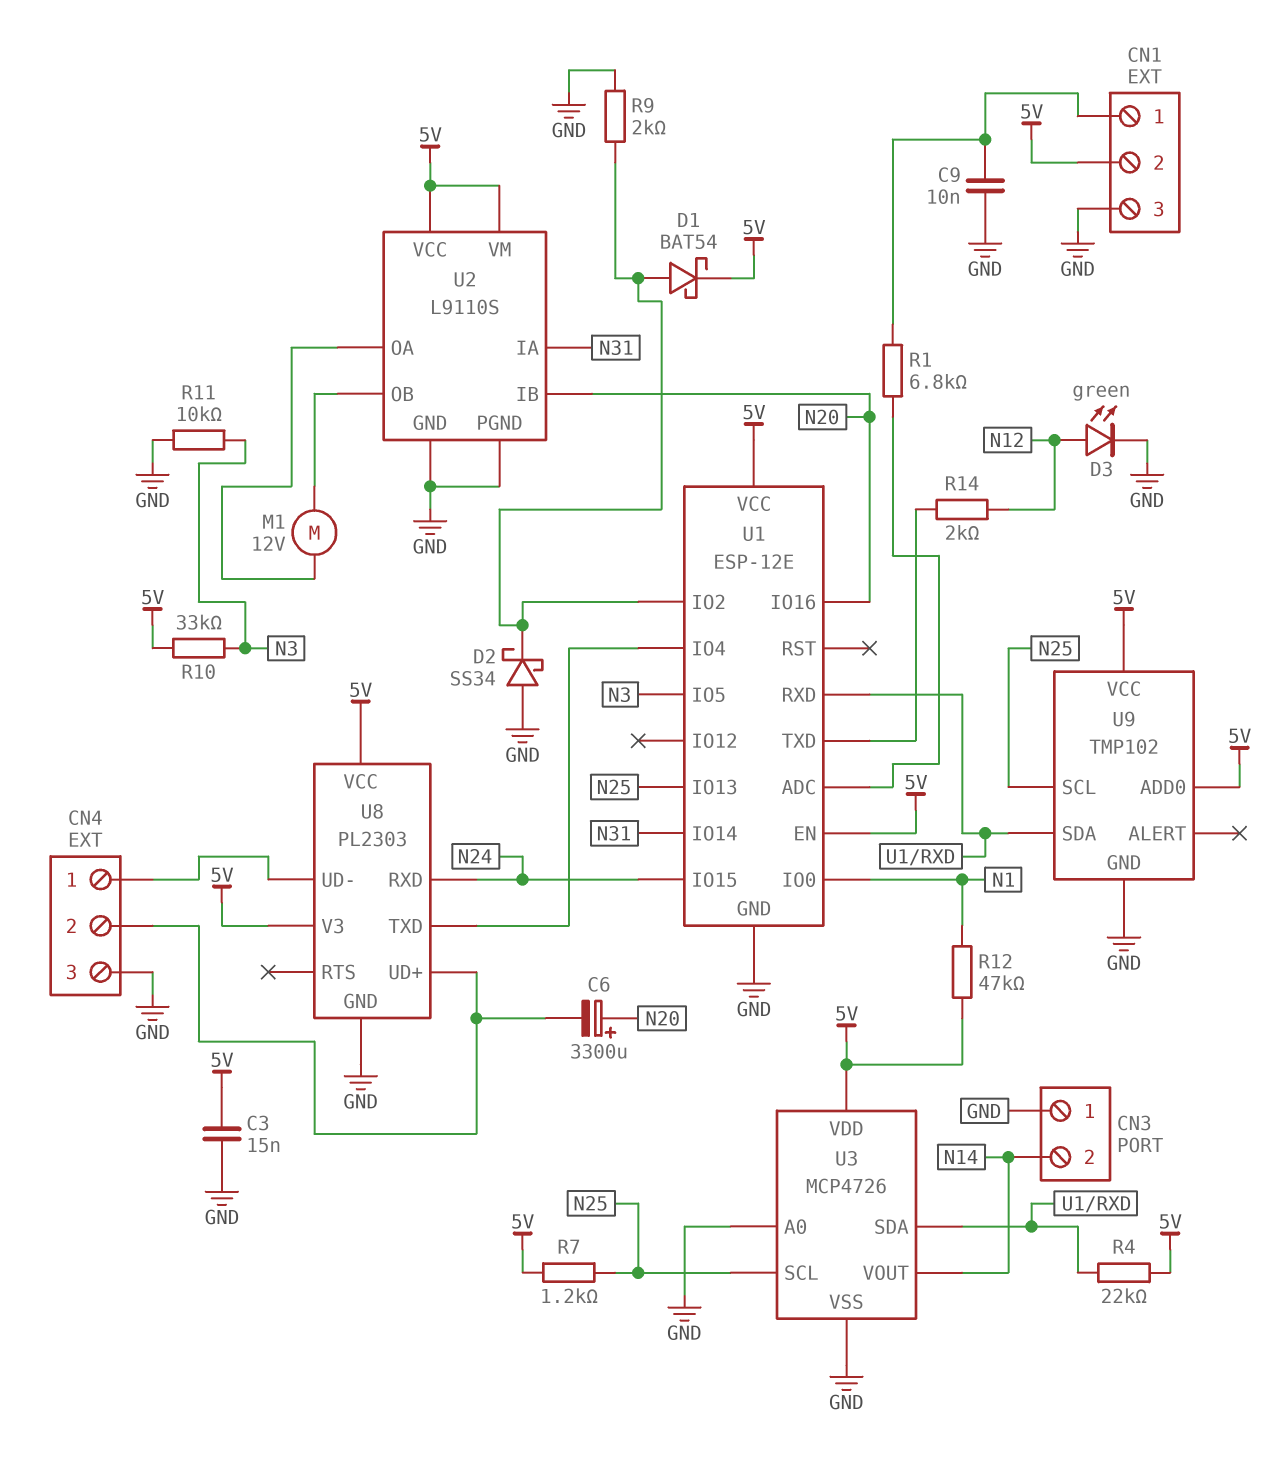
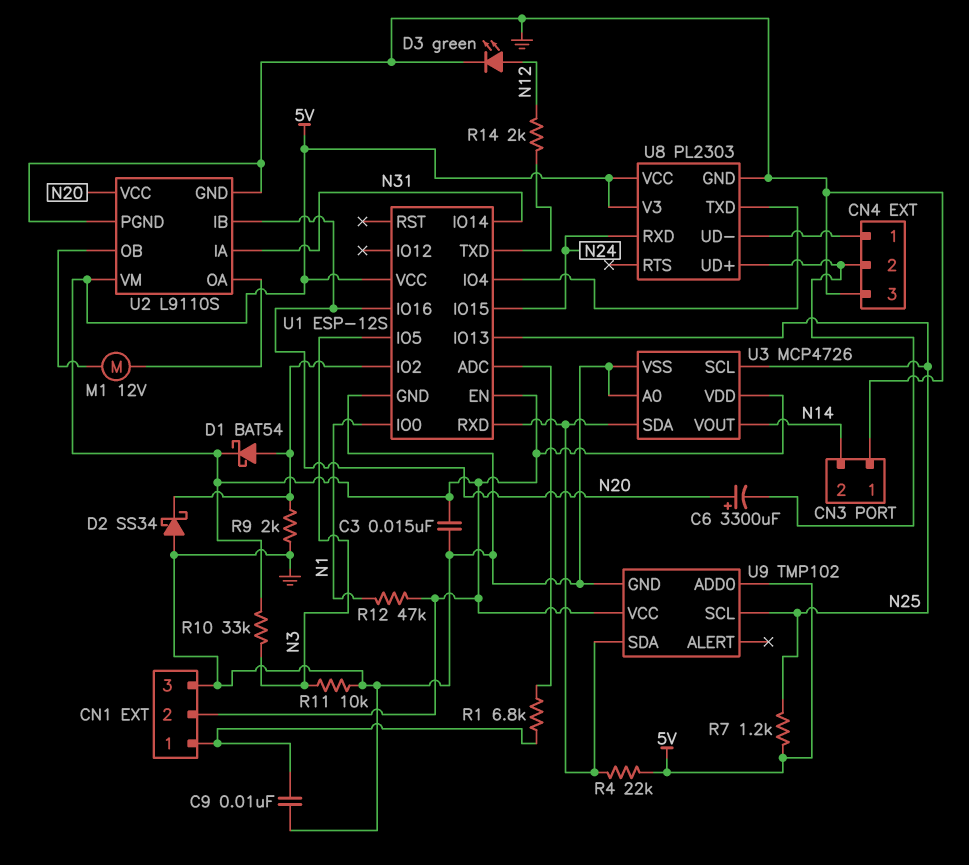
U1: ESP-12E -> ESP-12S
U2 pin VCC: 5V -> N20

